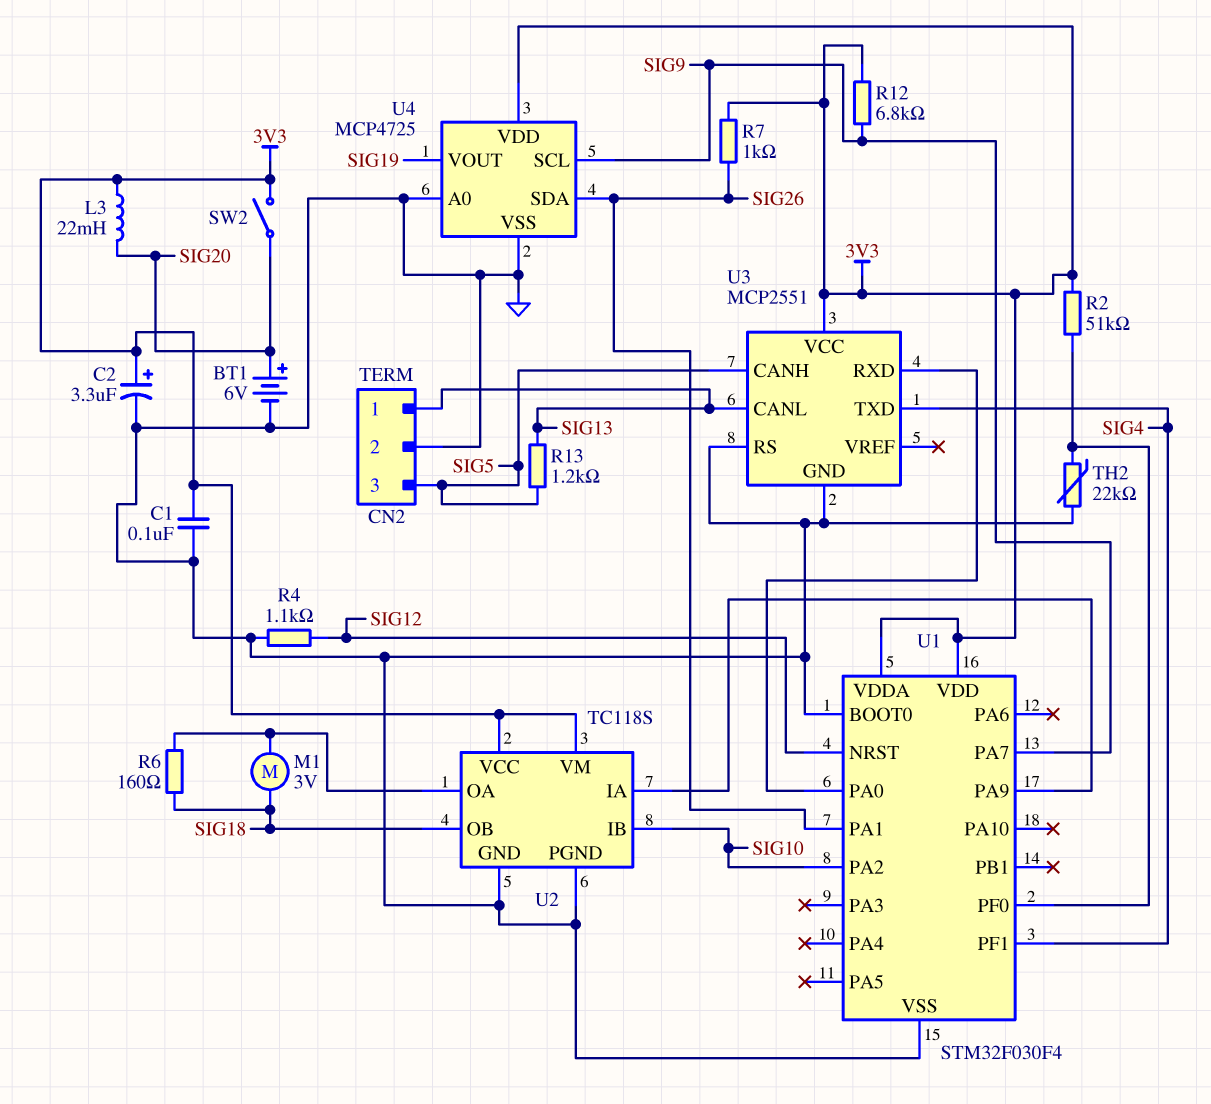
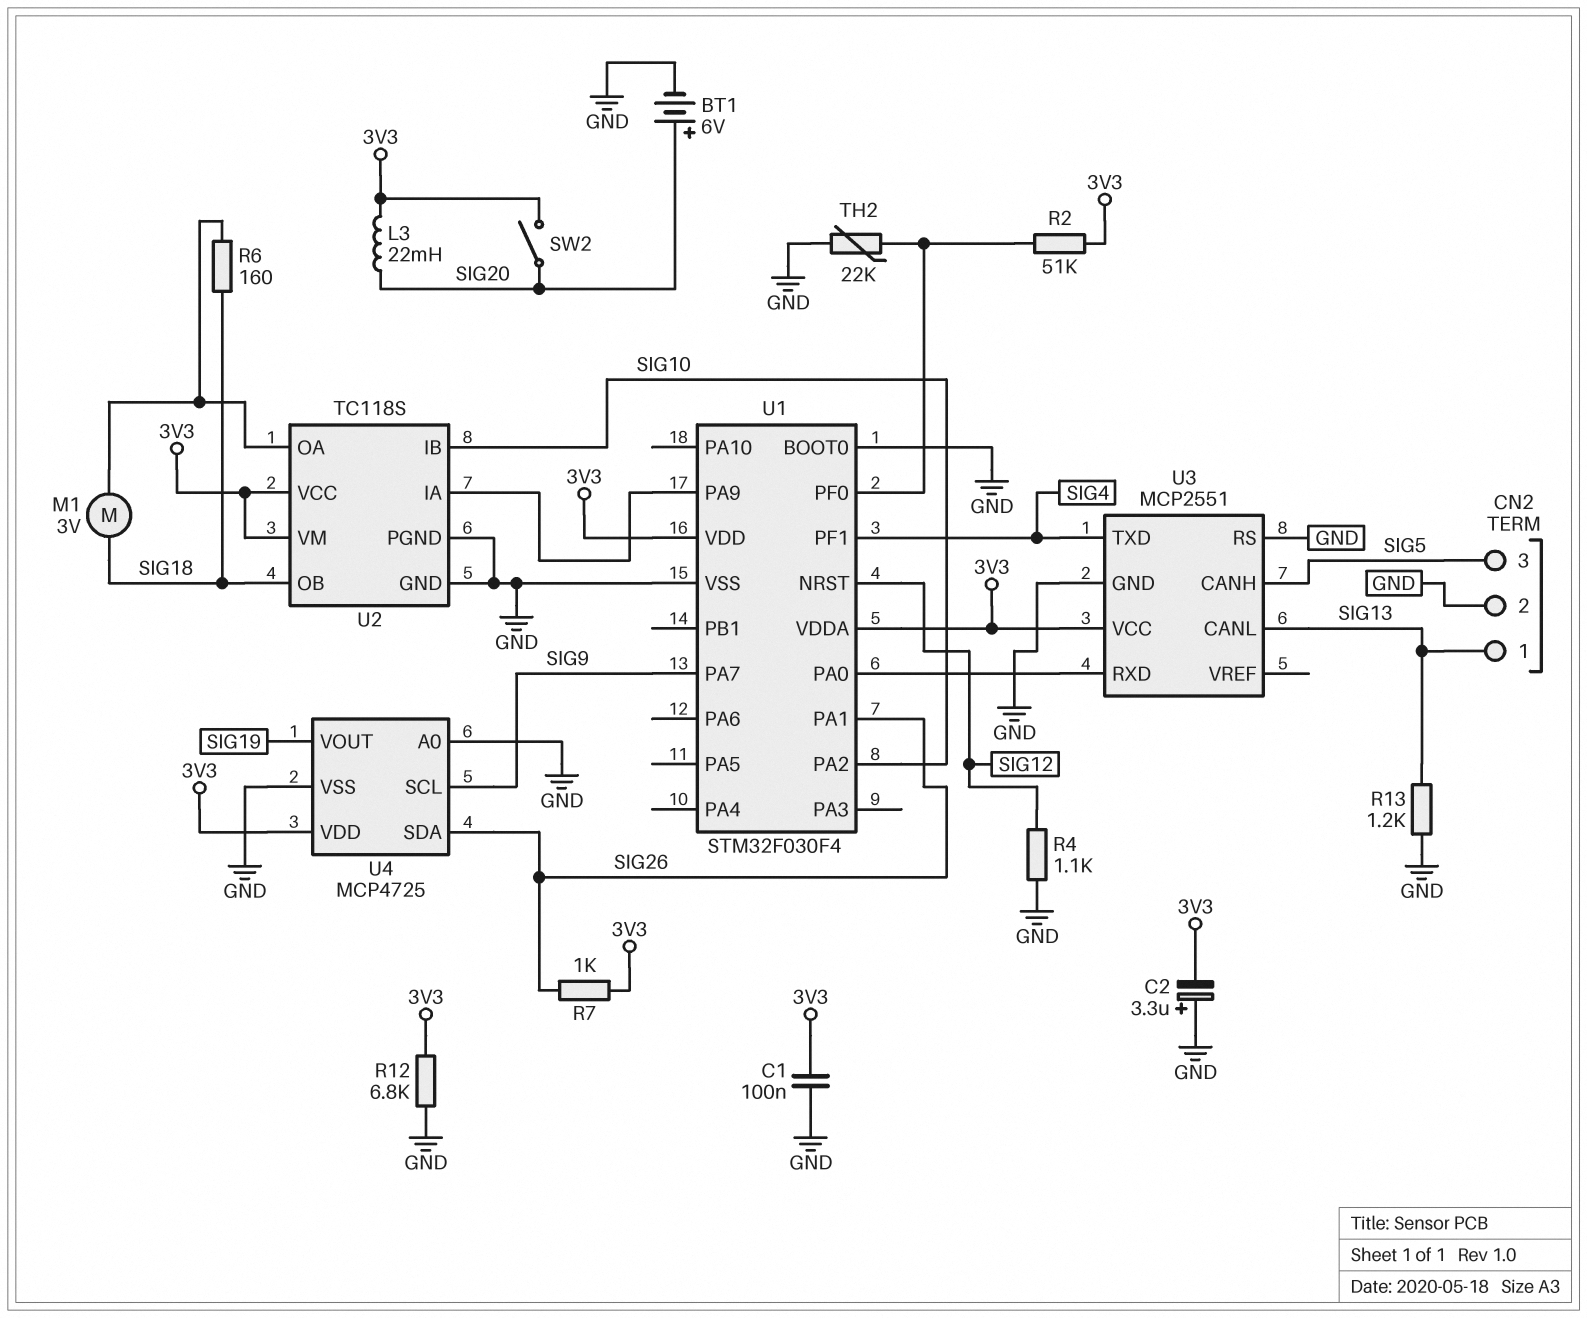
C2: 3.3uF (plus 3V3, minus GND) -> 3.3uF (plus GND, minus 3V3)
R12: 6.8k (3V3, SIG9) -> 6.8k (3V3, GND)
R13: 1.2k (SIG5, SIG13) -> 1.2k (GND, SIG13)

